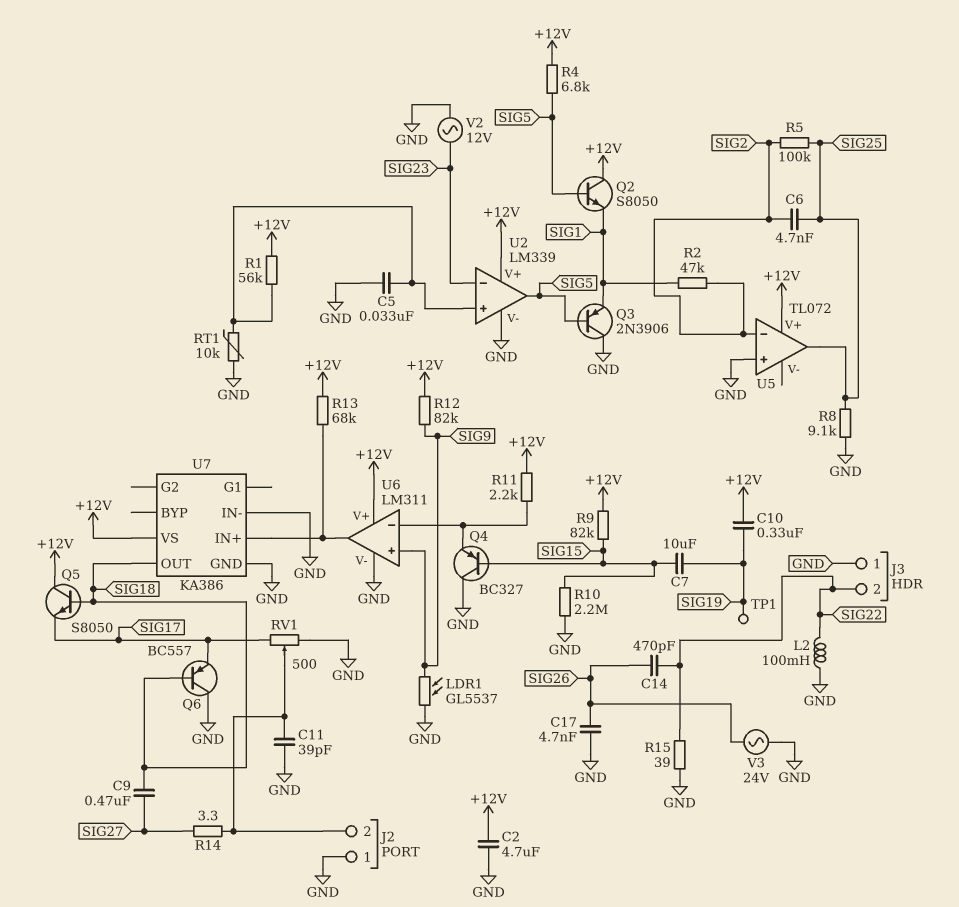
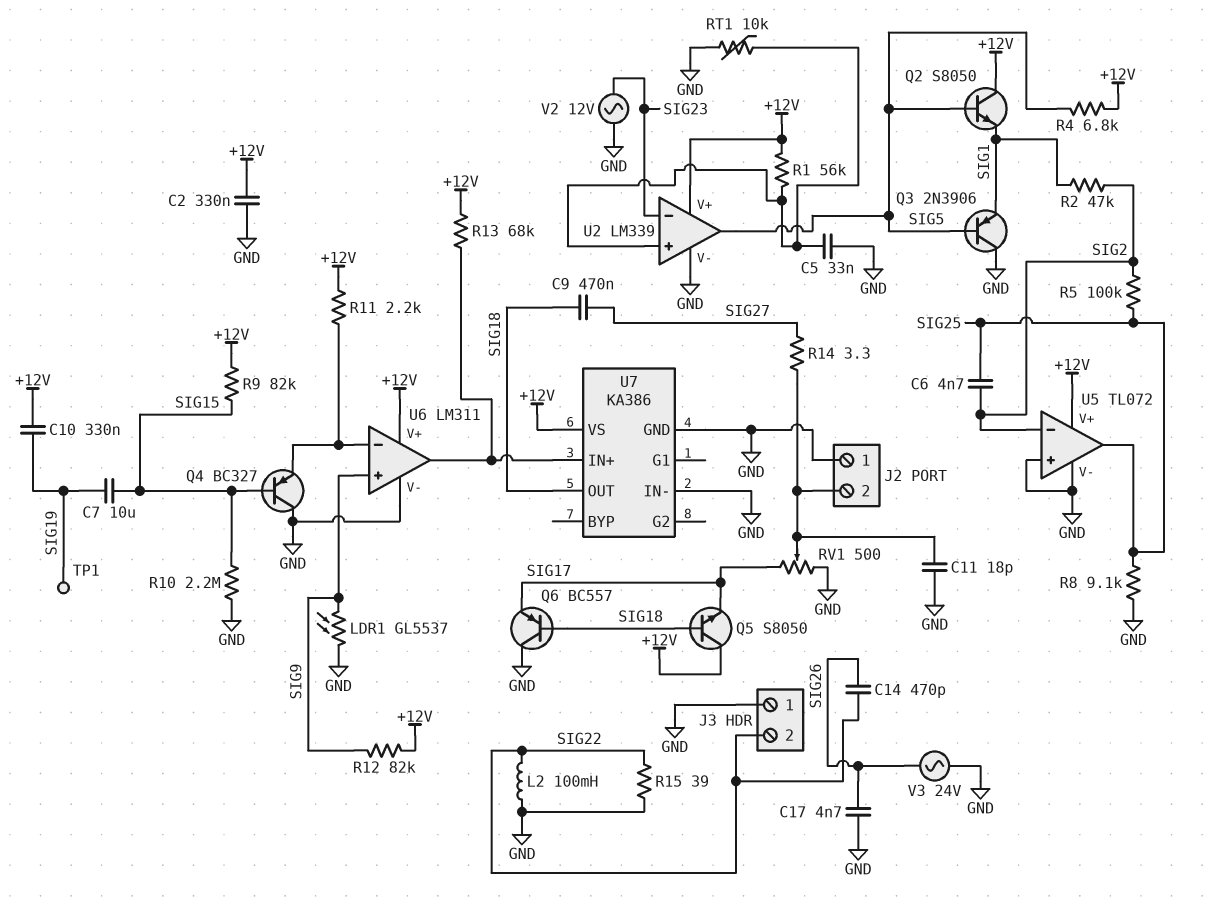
C2: 4.7uF (+12V, GND) -> 330nF (+12V, GND)
C11: 39pF (GND, J2/2) -> 18pF (GND, J2/2)
U5 pin V-: none -> GND

